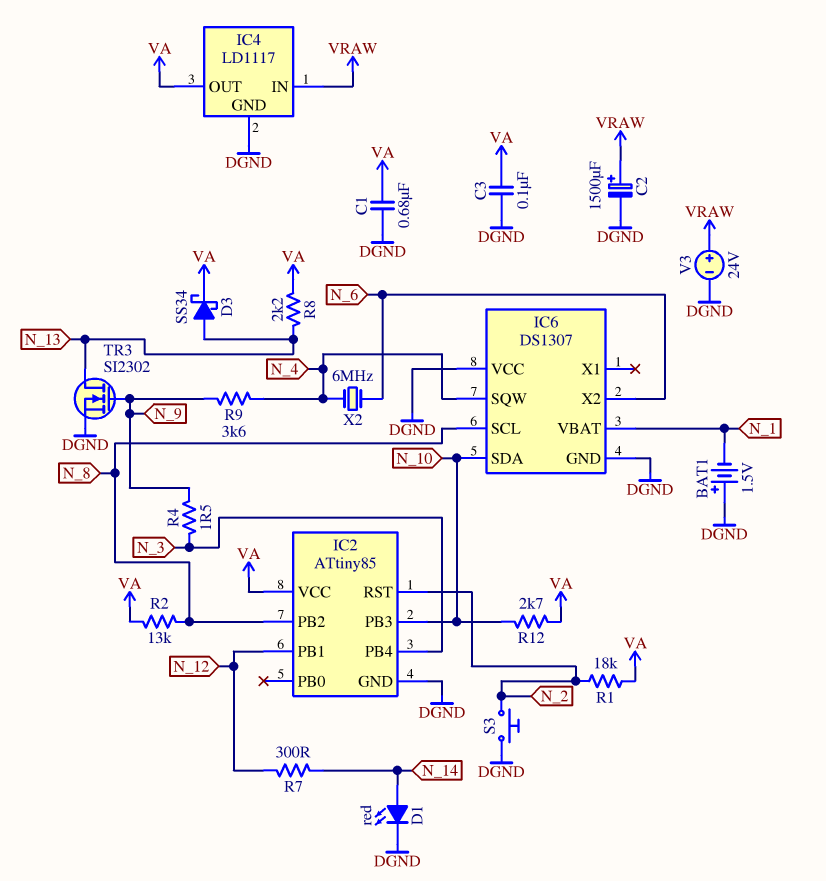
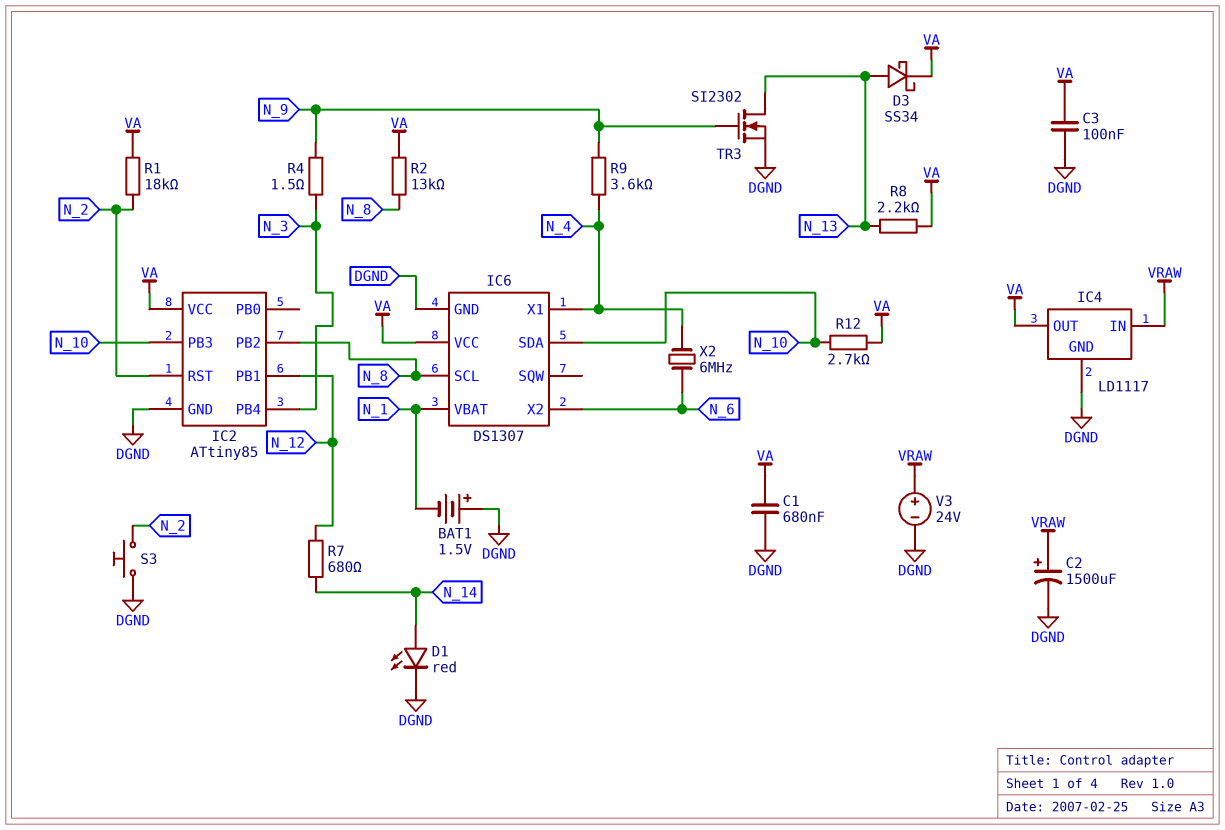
IC6 pin SQW: N_4 -> none
IC6 pin VCC: DGND -> VA
IC6 pin X1: none -> N_4
R7: 300 (N_12, N_14) -> 680 (N_12, N_14)

